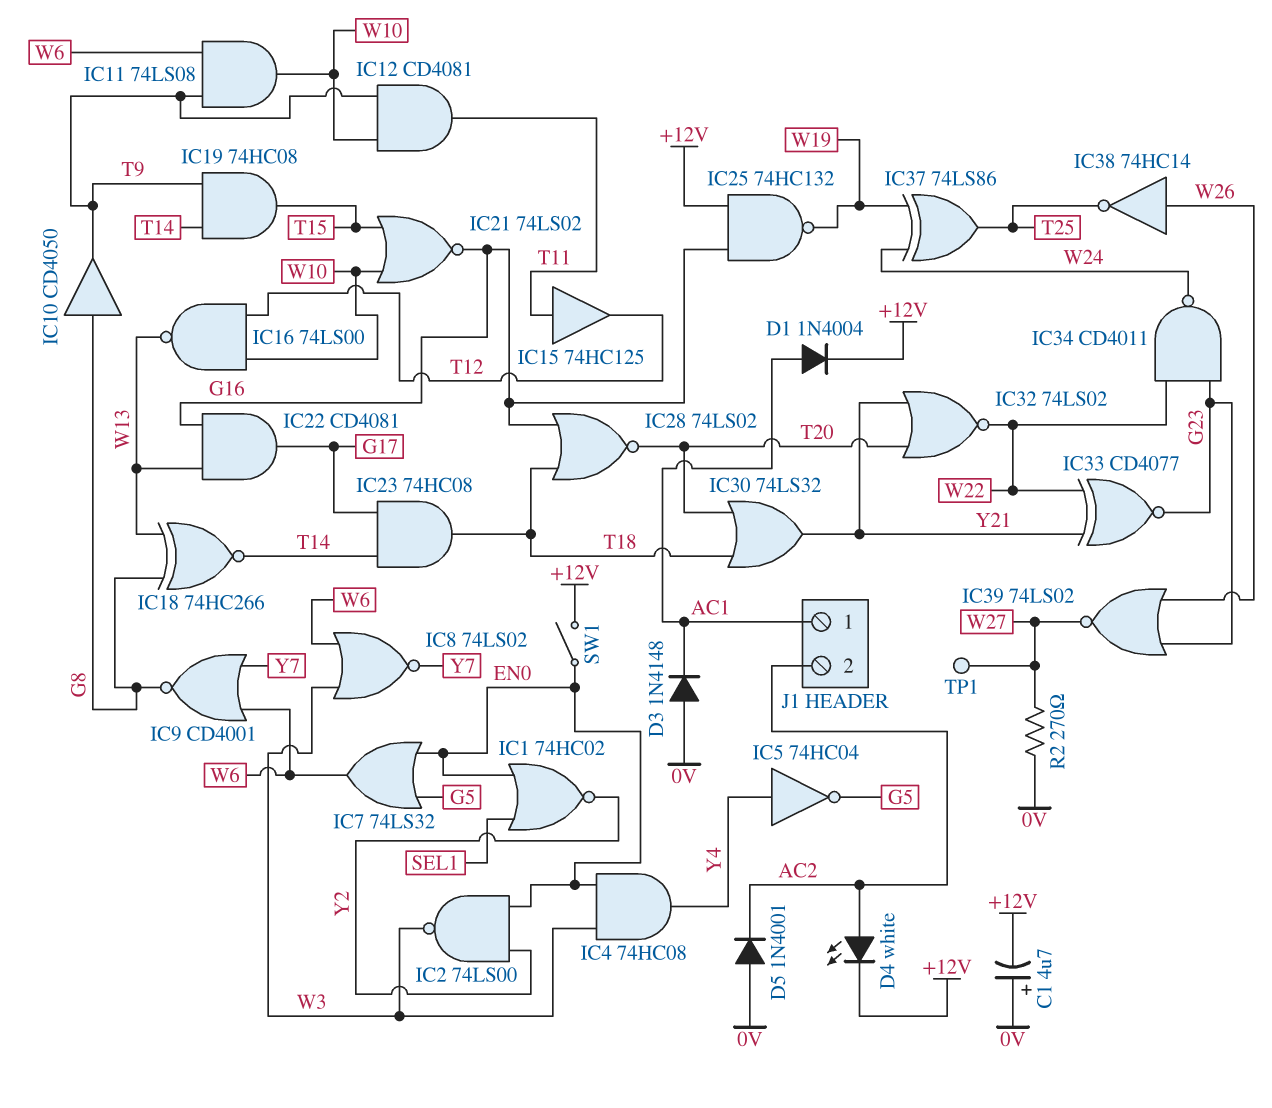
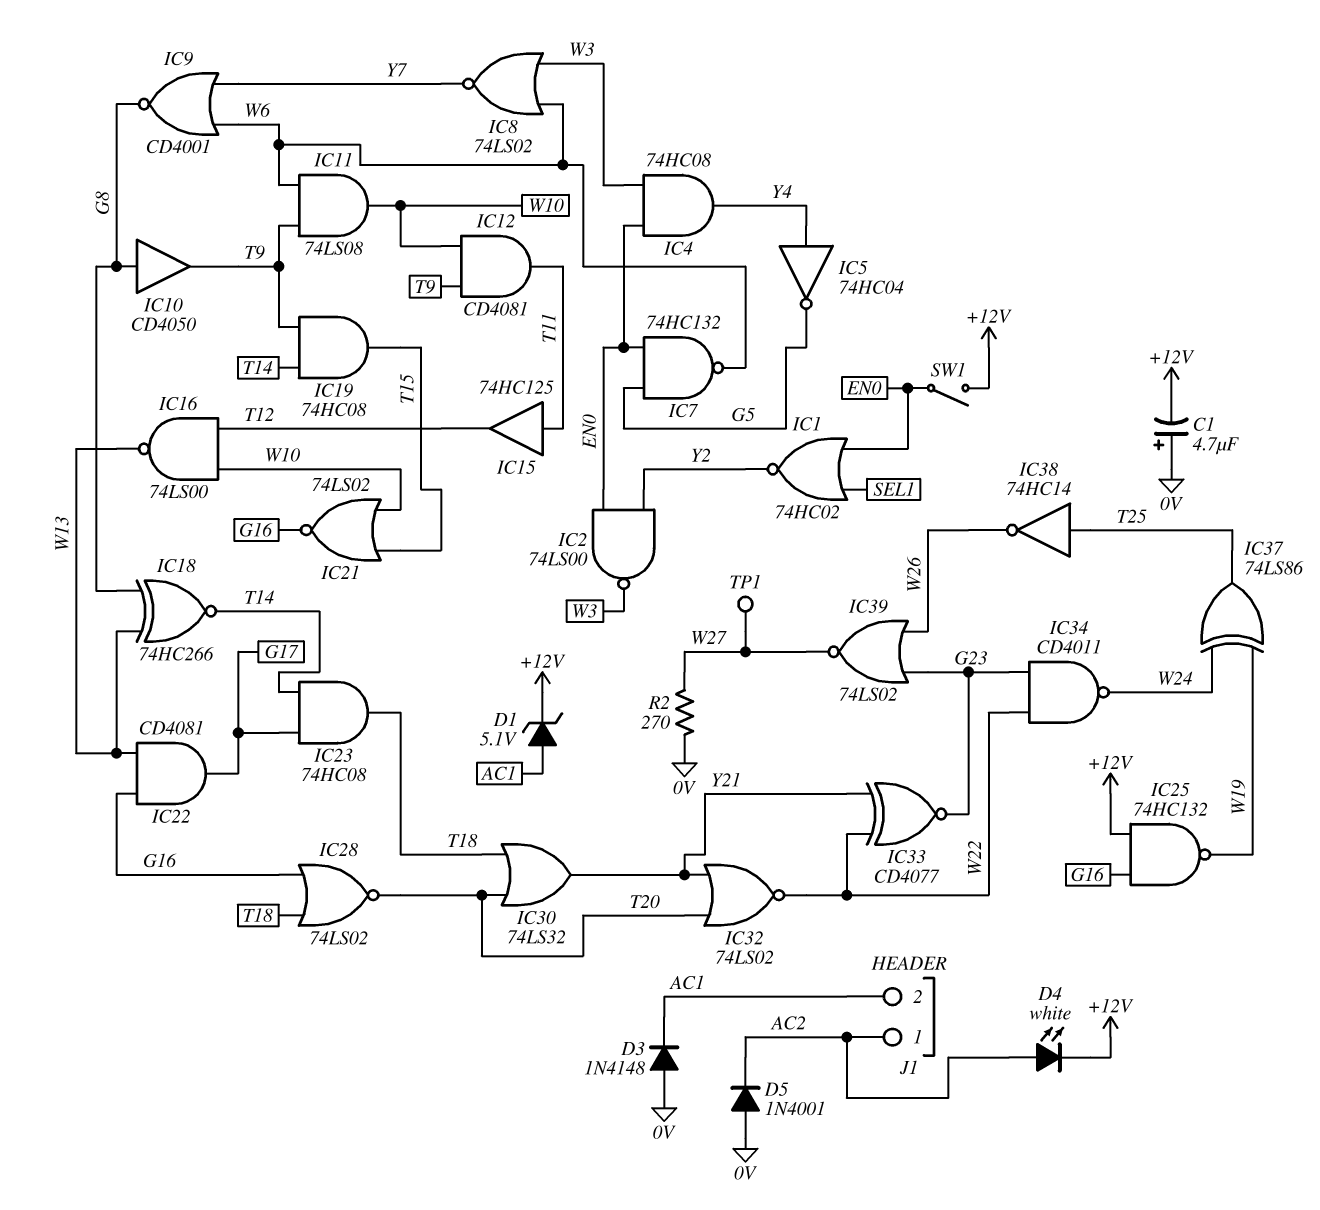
D1: diode 1N4004 (A AC1, K +12V) -> zener 5.1V (A AC1, K +12V)
IC7: OR 74LS32 (in EN0, in G5, out W6) -> NAND 74HC132 (in EN0, in G5, out W6)
IC38: NOT 74HC14 (in W26, out T25) -> NOT 74HC14 (in T25, out W26)
J1 pin 1: AC1 -> AC2
J1 pin 2: AC2 -> AC1

